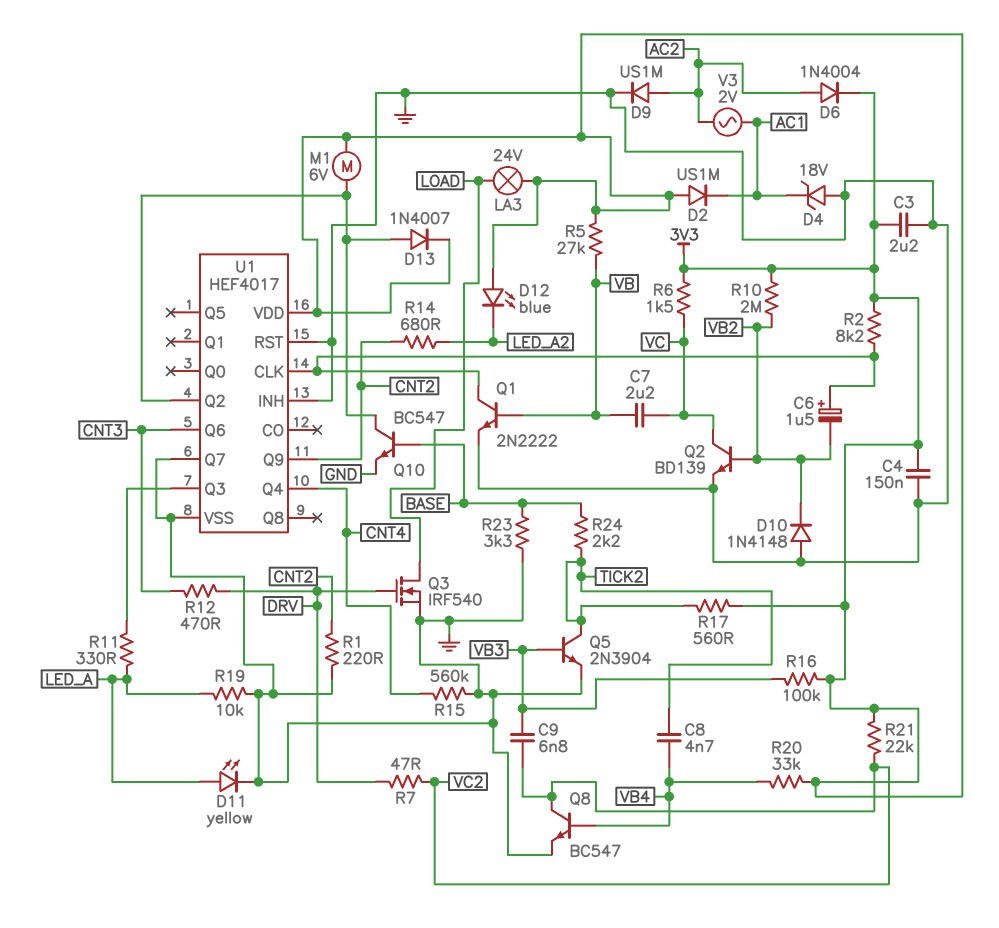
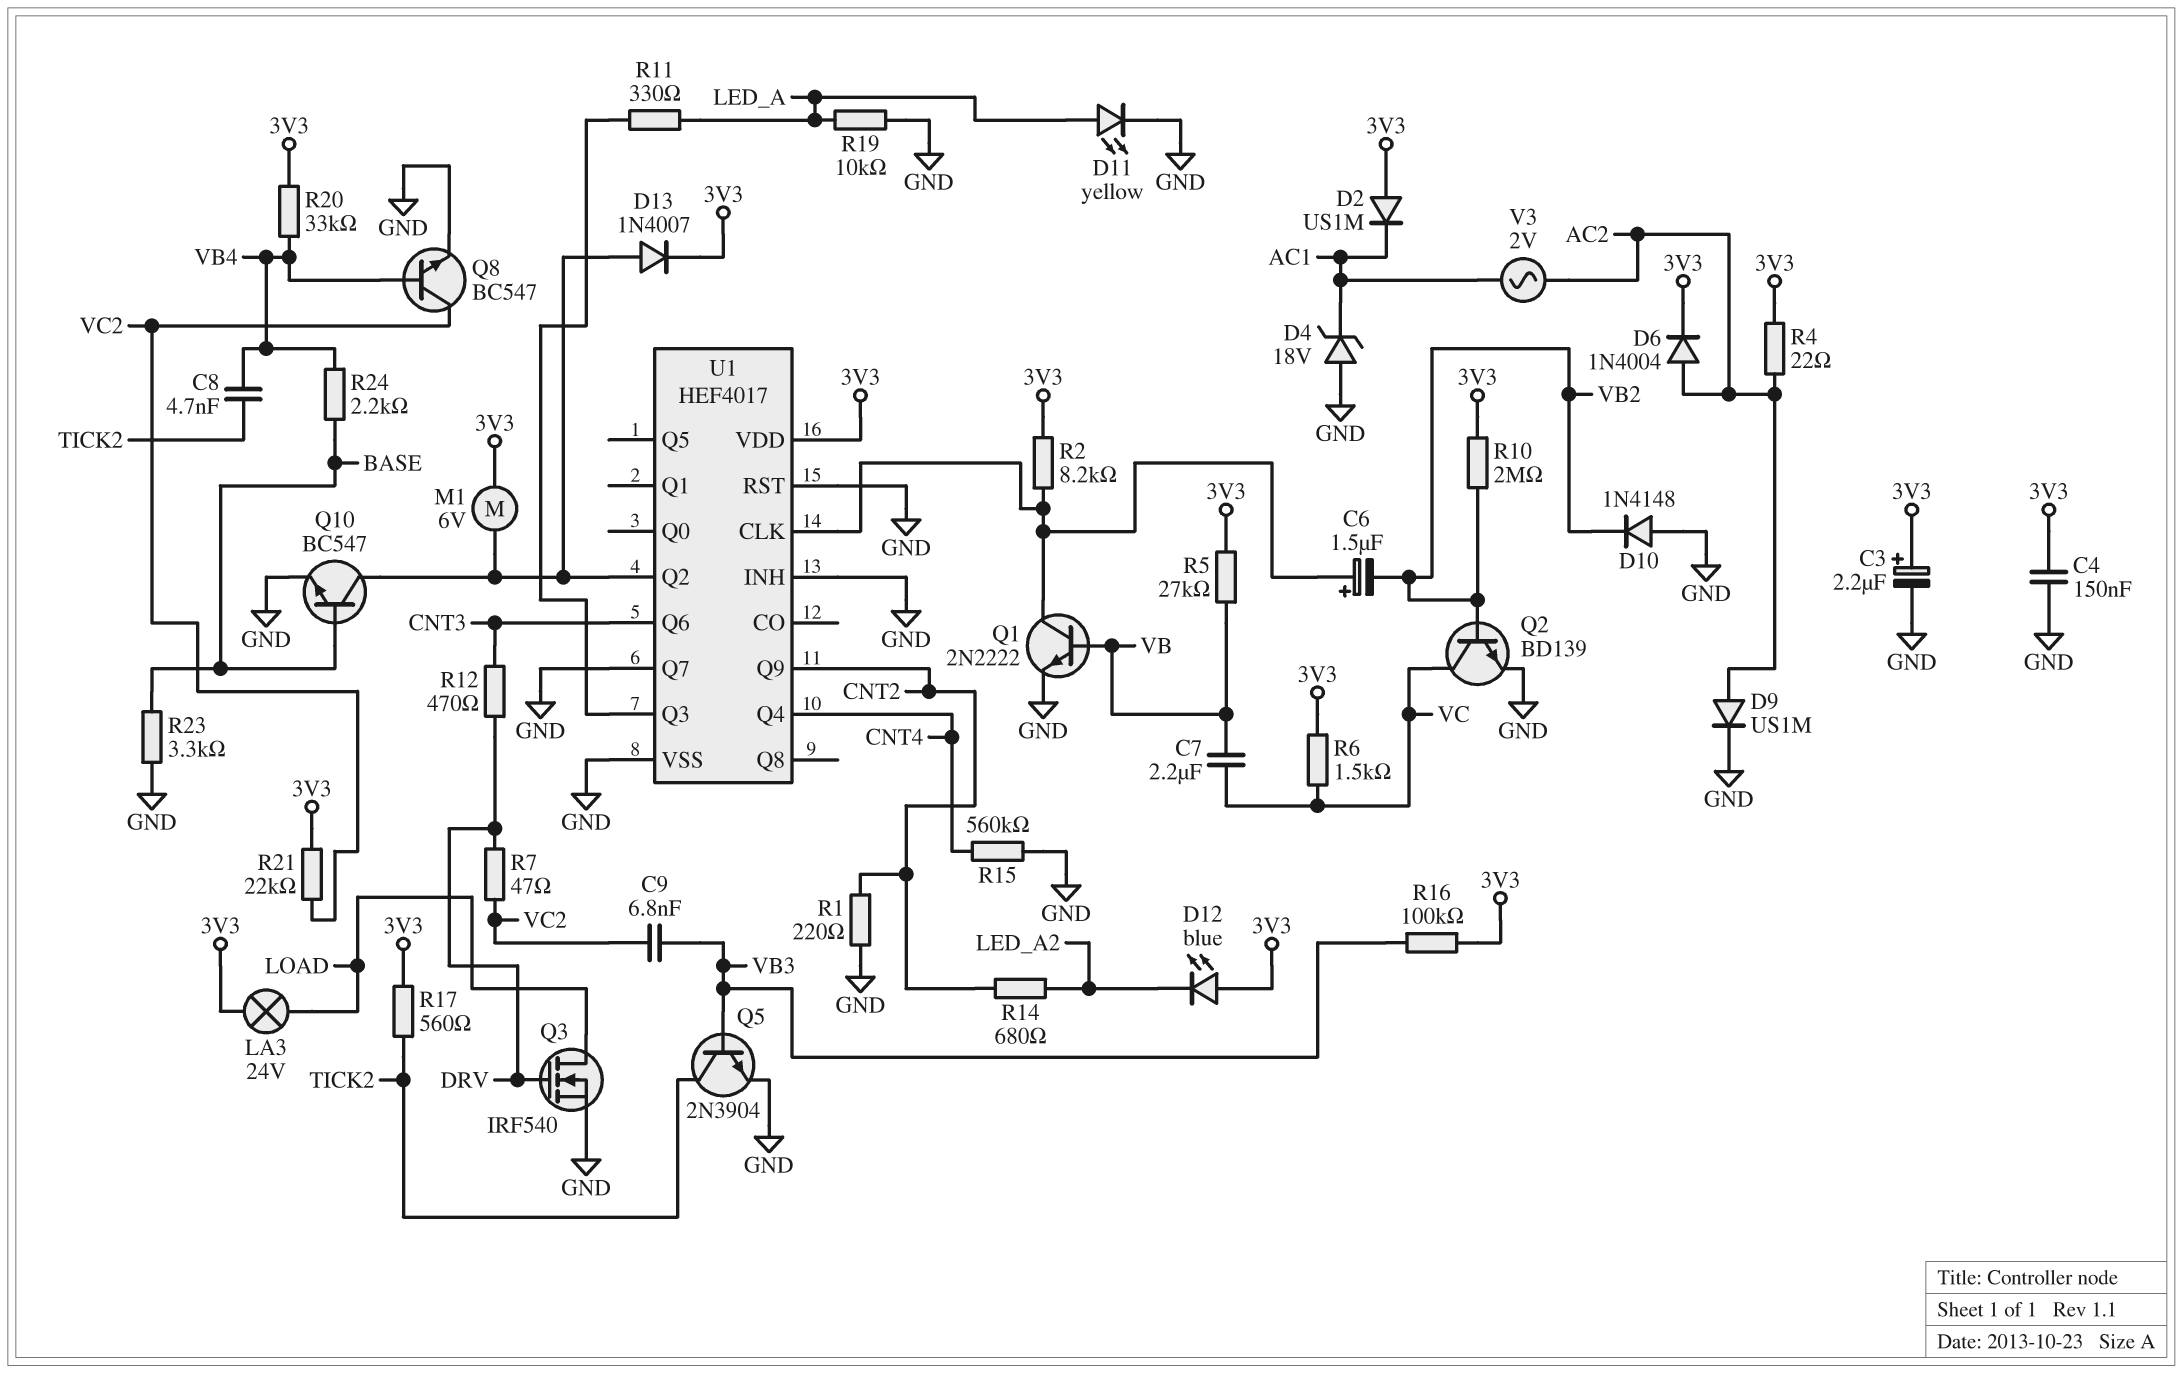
C3: 2.2uF (3V3, GND) -> 2.2uF (plus 3V3, minus GND)
R4: none -> 22 (3V3, AC2)
R24: 2.2k (BASE, TICK2) -> 2.2k (BASE, VB4)

